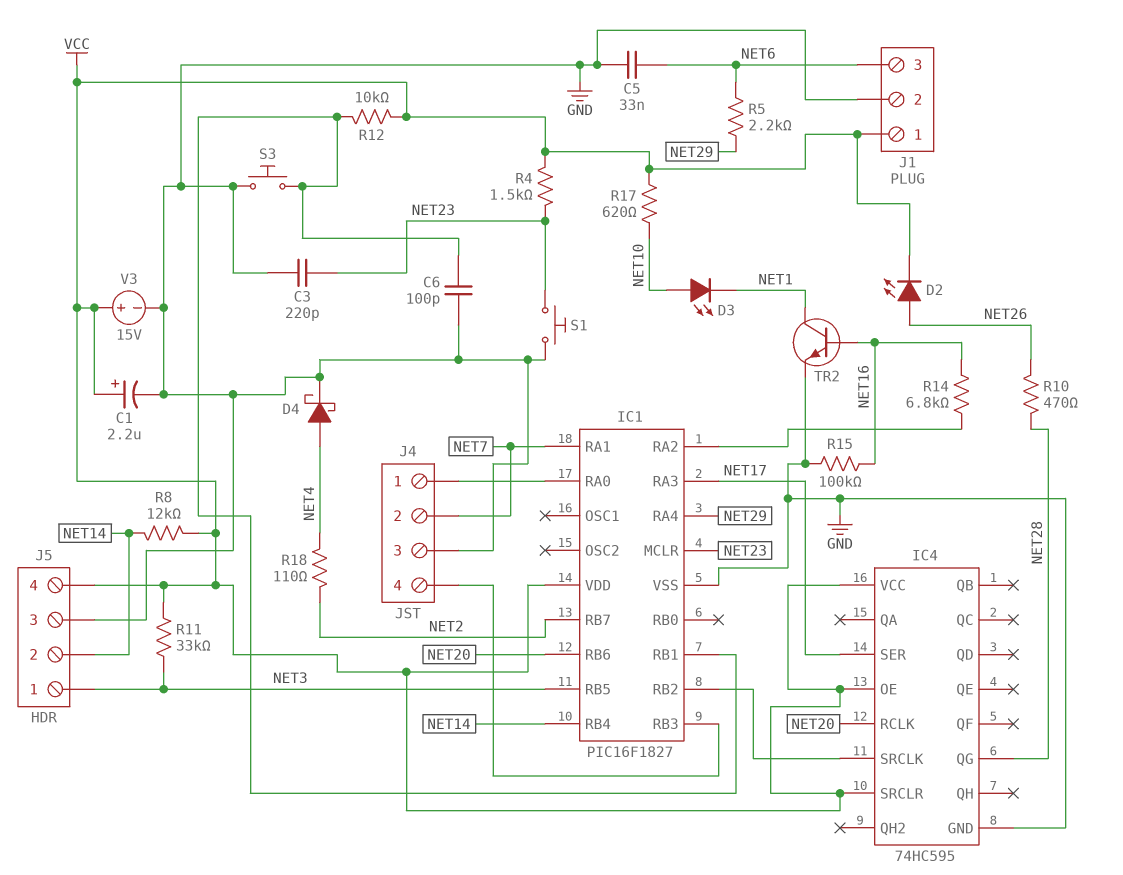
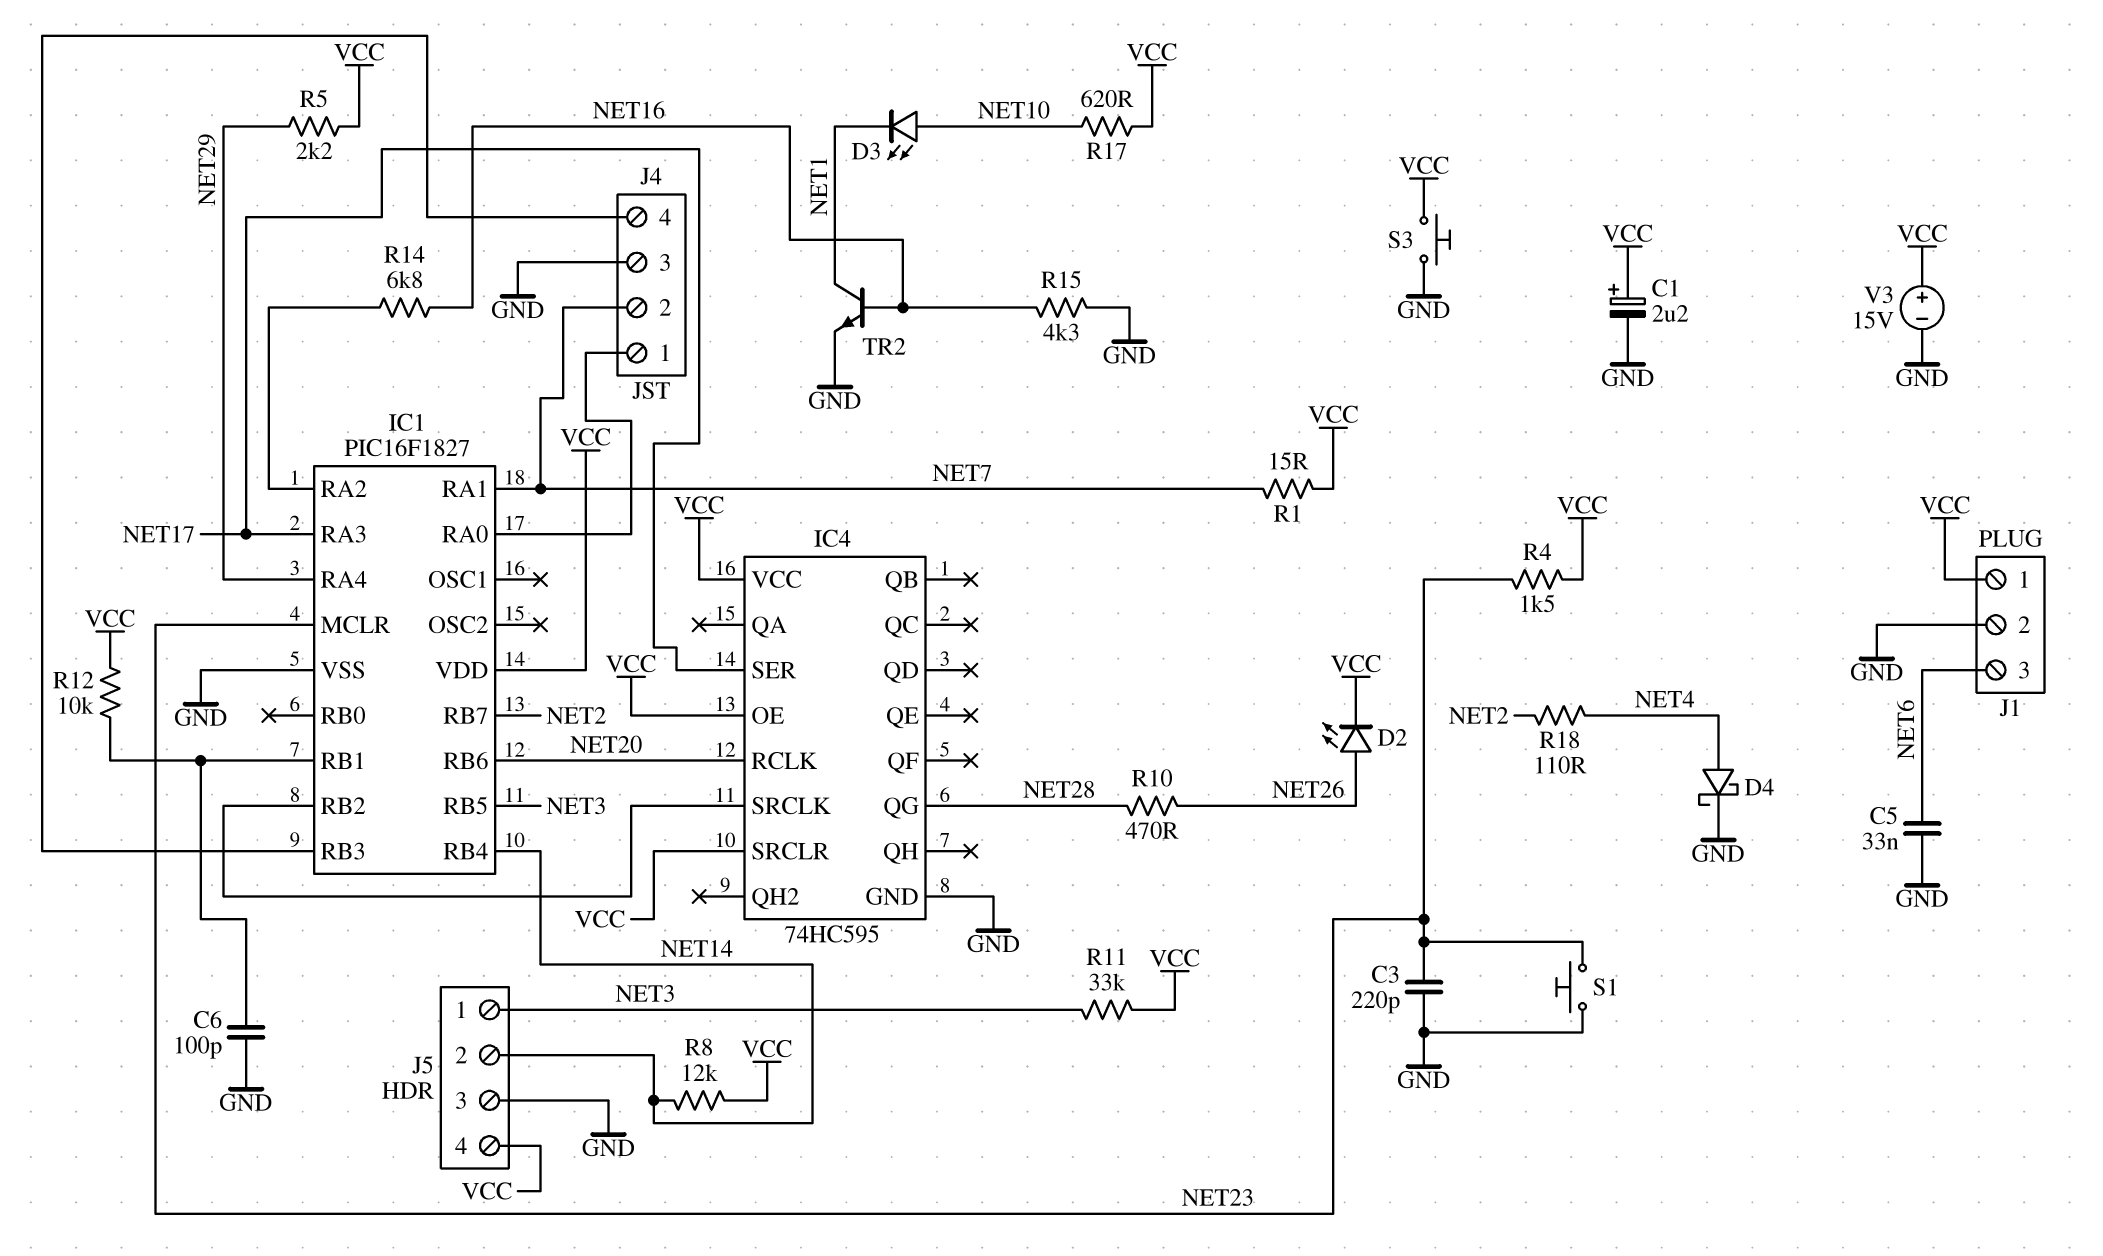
R1: none -> 15 (NET7, VCC)
R5: 2.2k (NET6, NET29) -> 2.2k (NET29, VCC)
R15: 100k (GND, NET16) -> 4.3k (GND, NET16)
S3: button (GND, IC1/RB1) -> button (GND, VCC)

